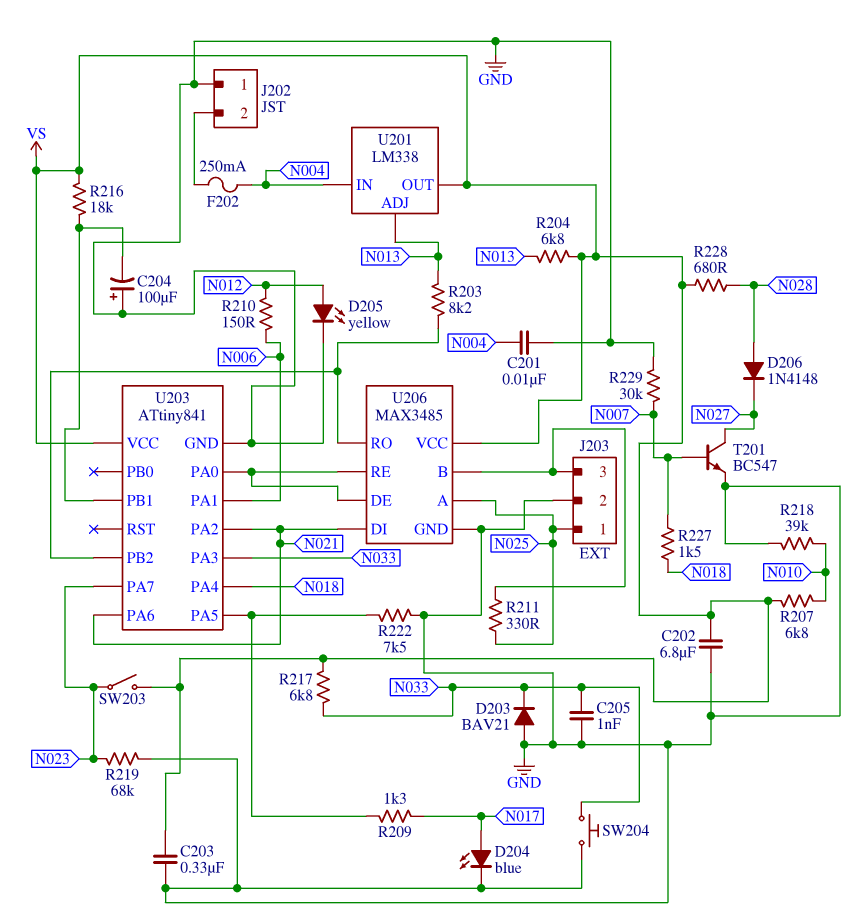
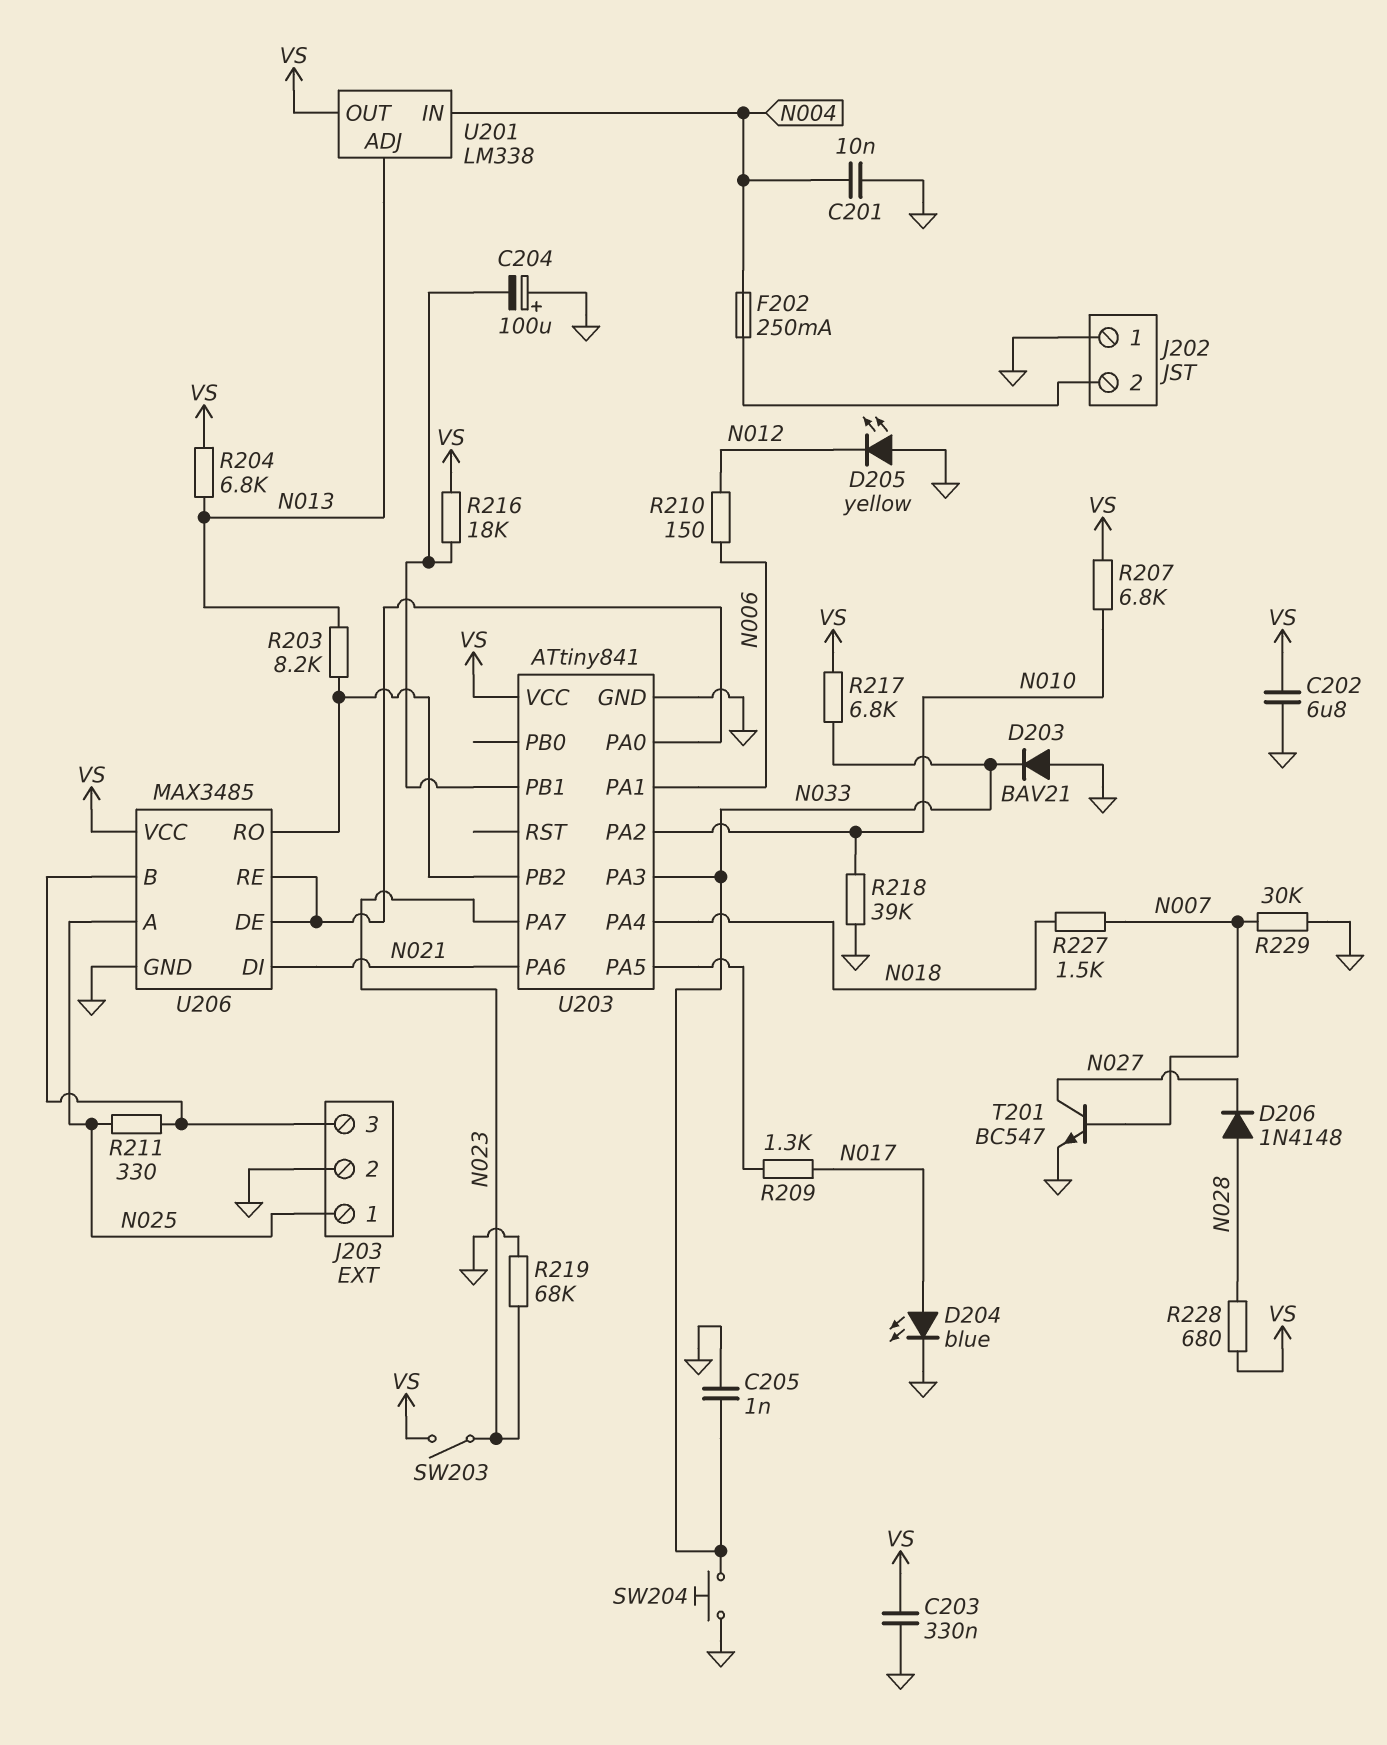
D205: LED yellow (A N012, K GND) -> LED yellow (A GND, K N012)
R222: 7.5k (GND, U203/PA5) -> none
U203 pin PA2: N021 -> N010

